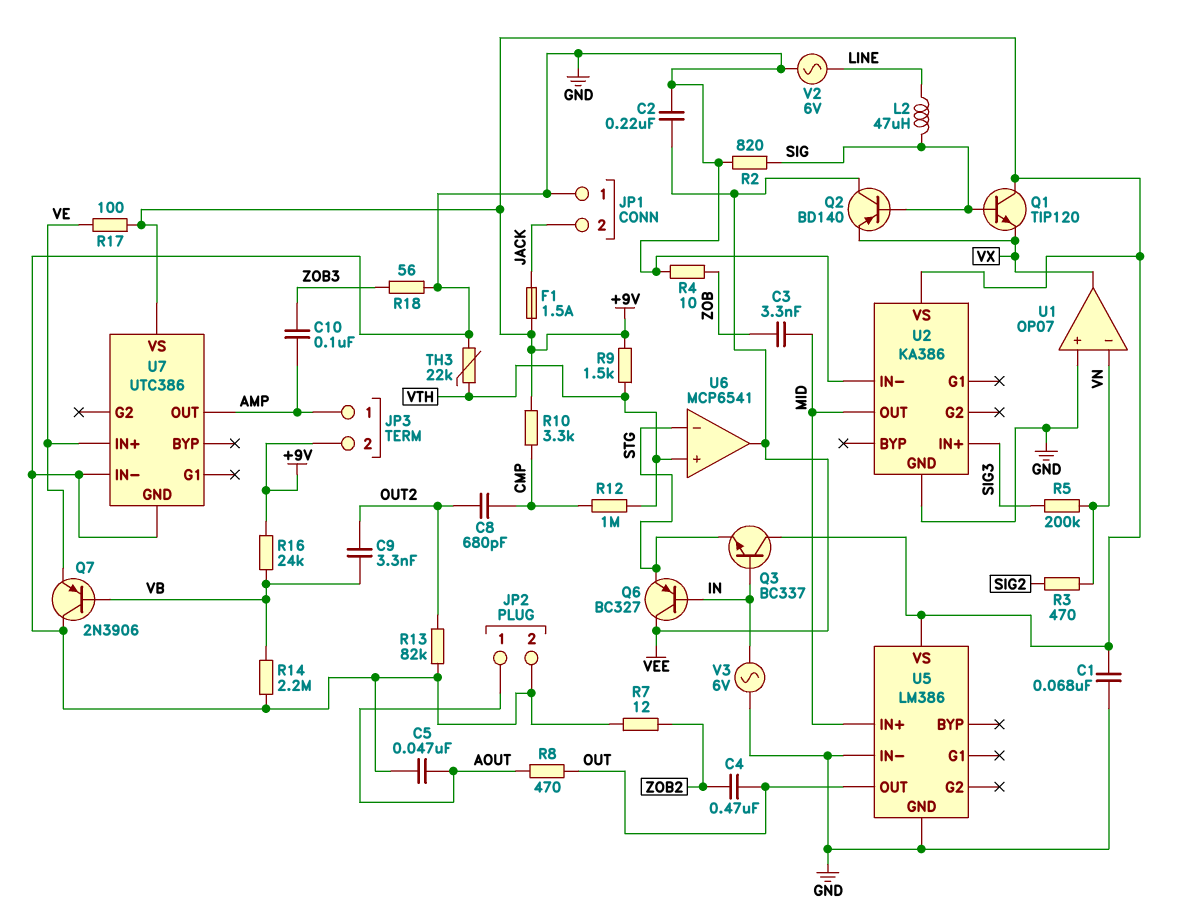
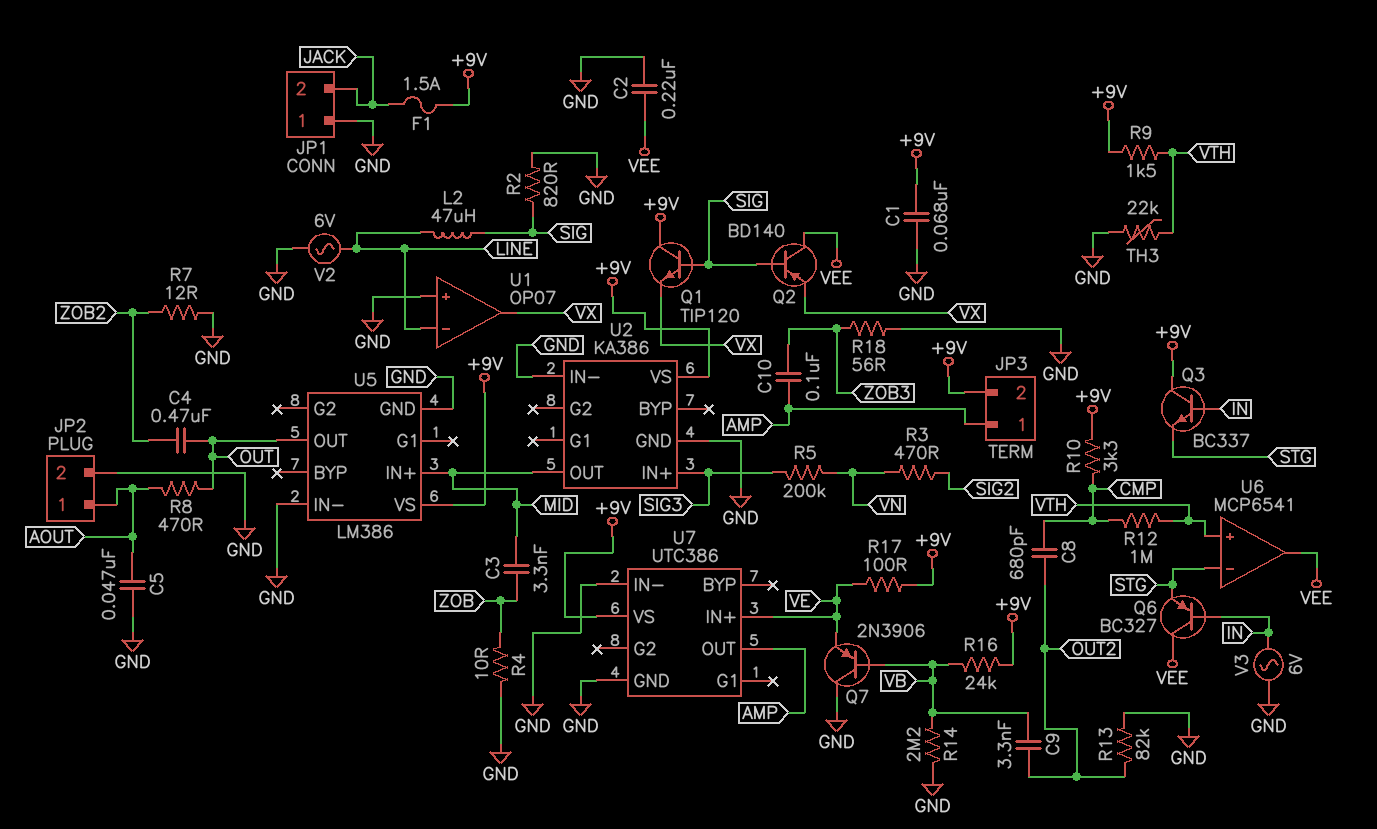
U1 pin in-: VN -> LINE

